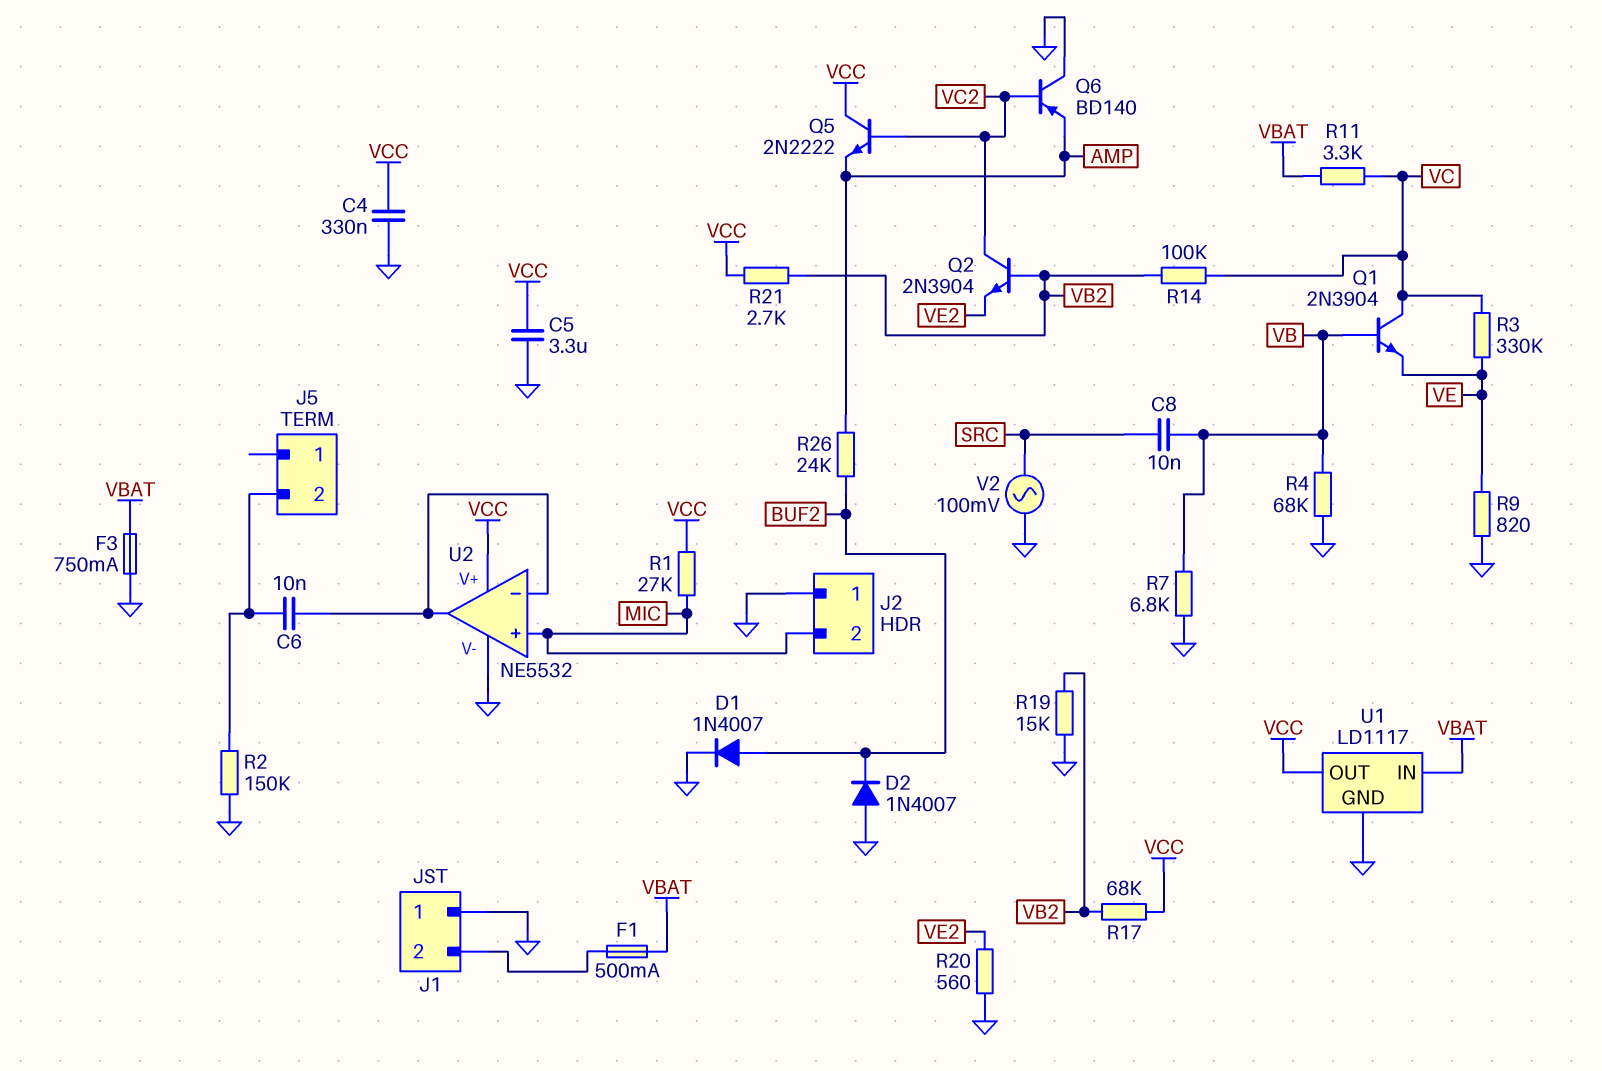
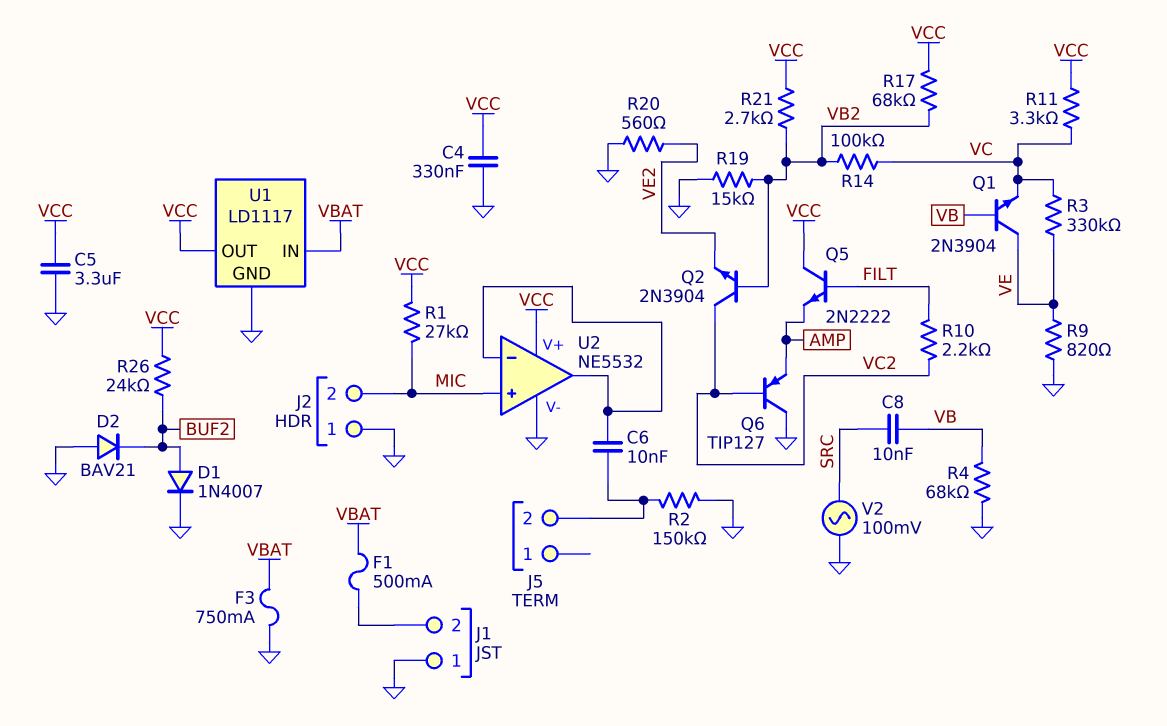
D2: diode 1N4007 (A GND, K BUF2) -> diode BAV21 (A GND, K BUF2)
Q1: NPN 2N3904 (B VB, C VC, E VE) -> NPN 2N3904 (B VB, C VE, E VC)
Q5: NPN 2N2222 (B VC2, C VCC, E AMP) -> NPN 2N2222 (B FILT, C VCC, E AMP)
Q6: PNP BD140 (B VC2, C GND, E AMP) -> PNP TIP127 (B VC2, C GND, E AMP)
R7: 6.8k (GND, VB) -> none
R10: none -> 2.2k (FILT, VC2)
R11: 3.3k (VBAT, VC) -> 3.3k (VC, VCC)
R26: 24k (AMP, BUF2) -> 24k (BUF2, VCC)

